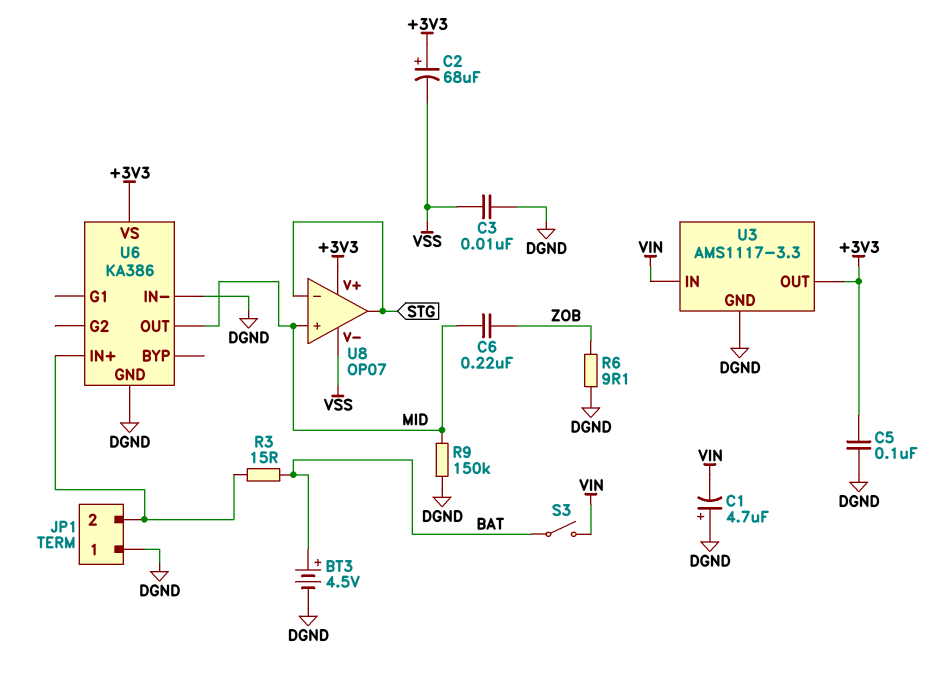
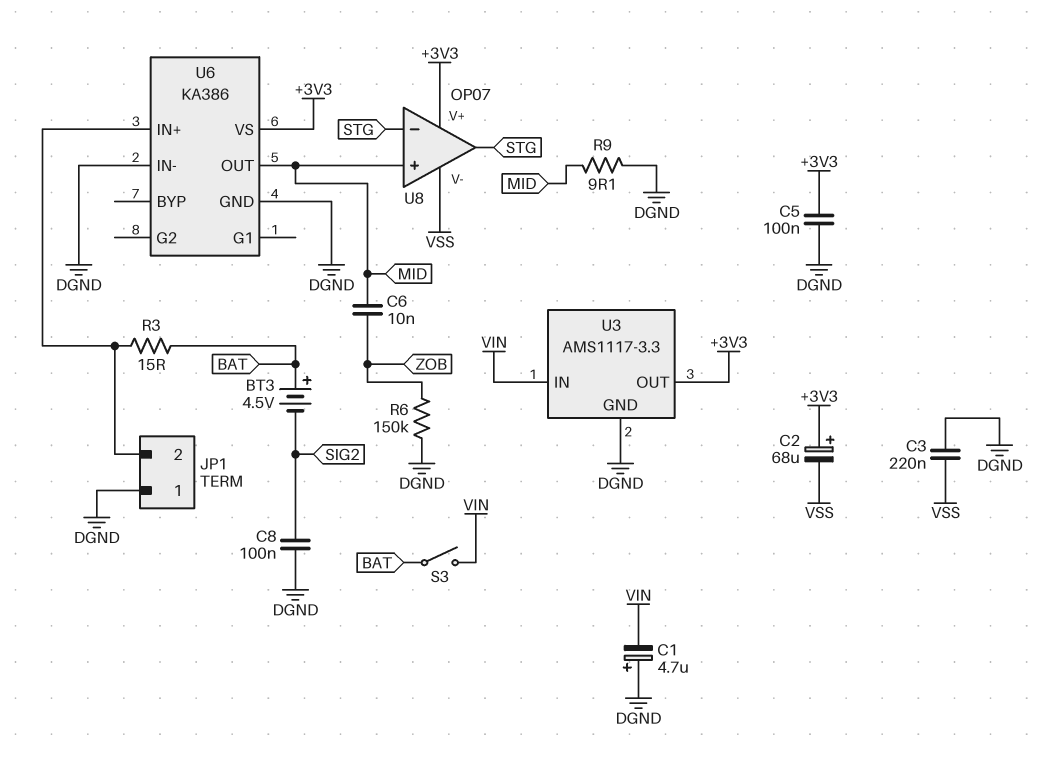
BT3: 4.5V (plus BAT, minus DGND) -> 4.5V (plus BAT, minus SIG2)
C3: 10nF (DGND, VSS) -> 220nF (DGND, VSS)
C6: 220nF (MID, ZOB) -> 10nF (MID, ZOB)
C8: none -> 100nF (DGND, SIG2)
R6: 9.1 (DGND, ZOB) -> 150k (DGND, ZOB)
R9: 150k (DGND, MID) -> 9.1 (DGND, MID)

